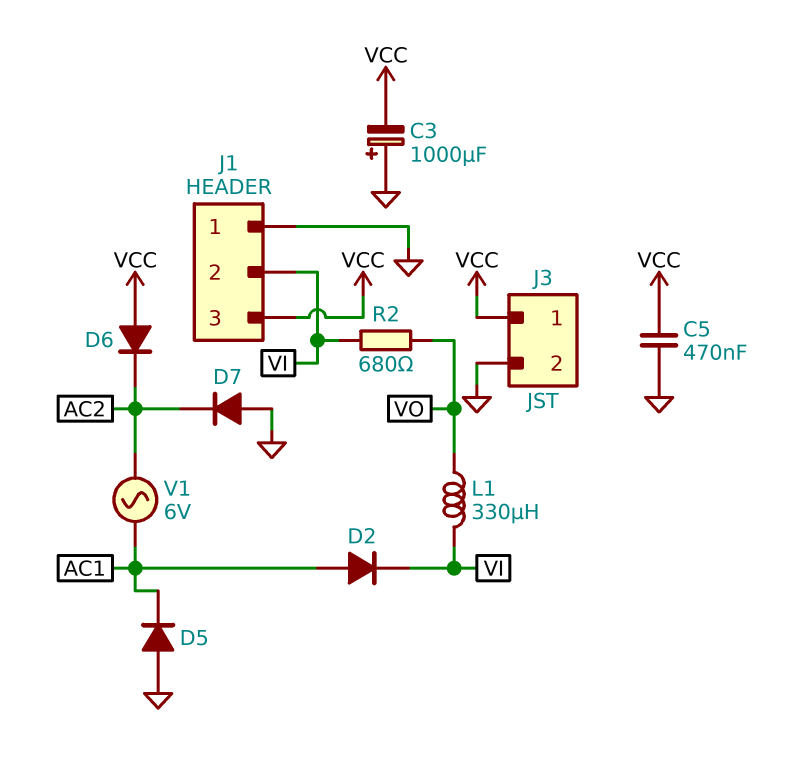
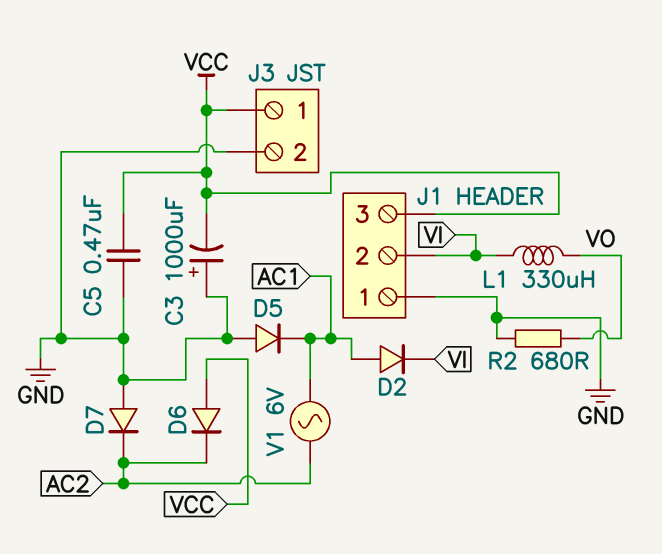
R2: 680 (VI, VO) -> 680 (GND, VO)

